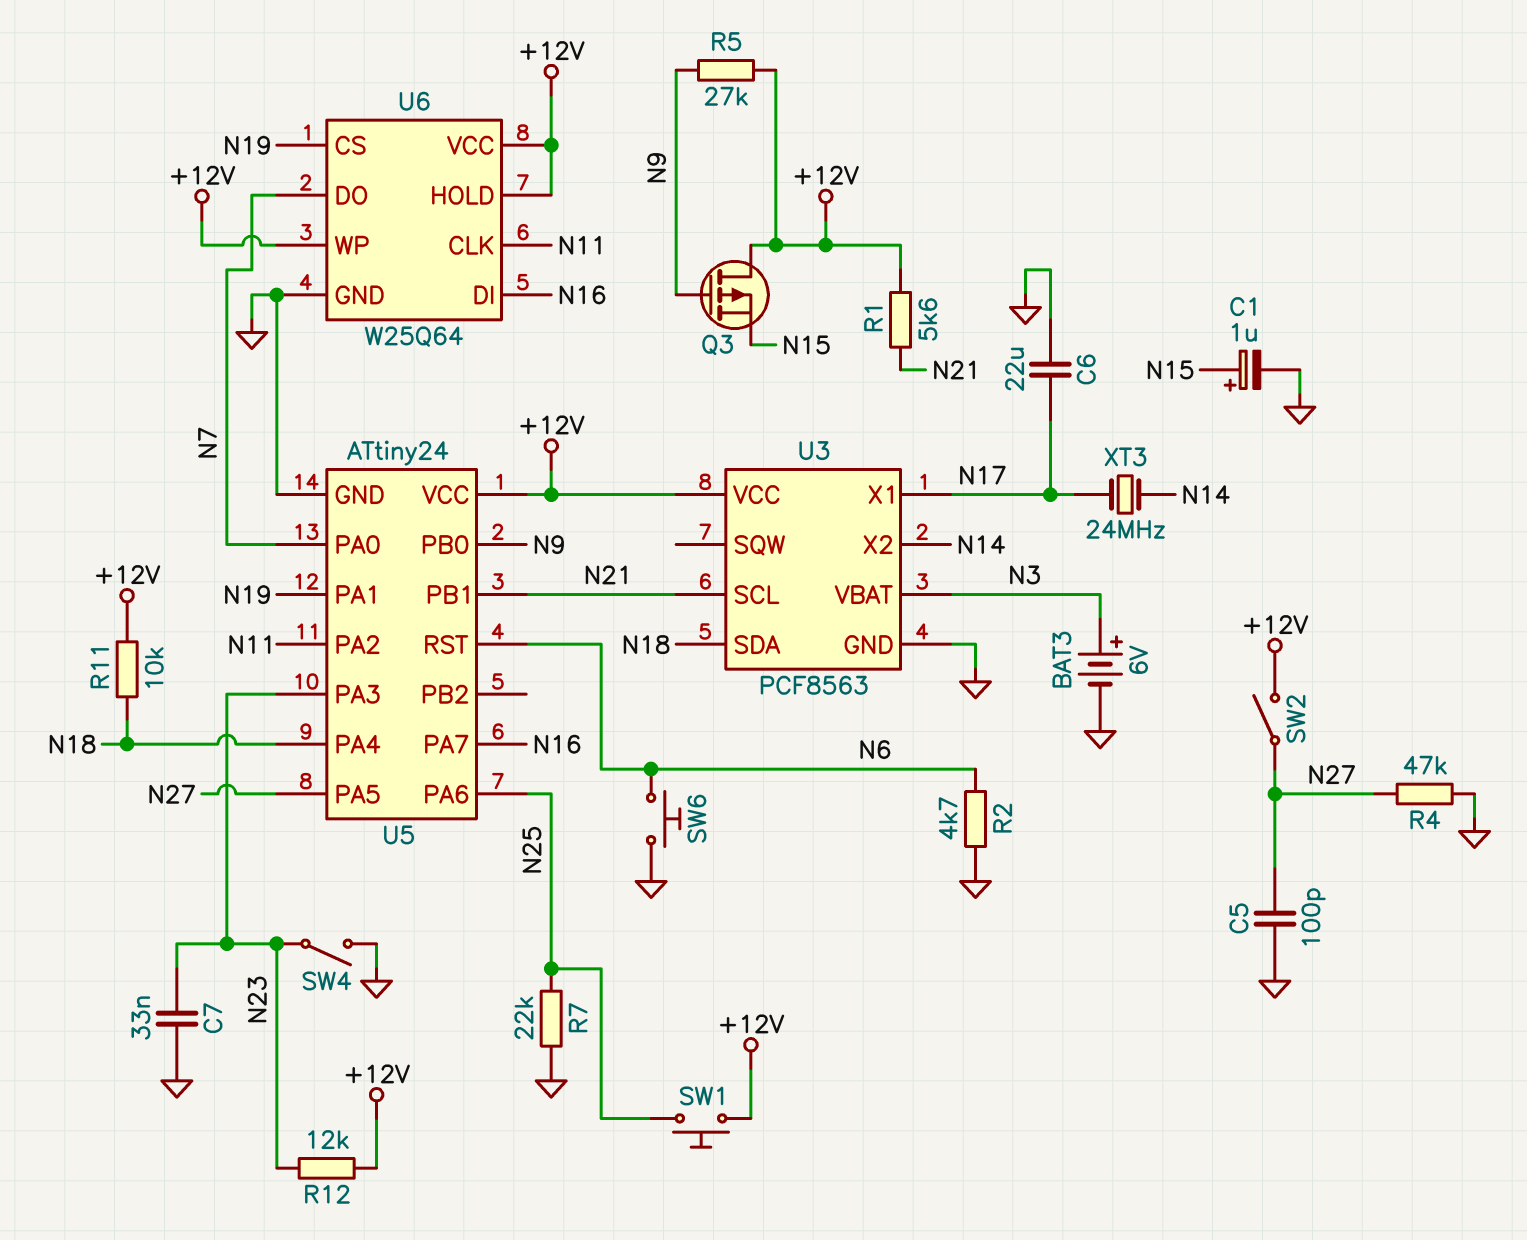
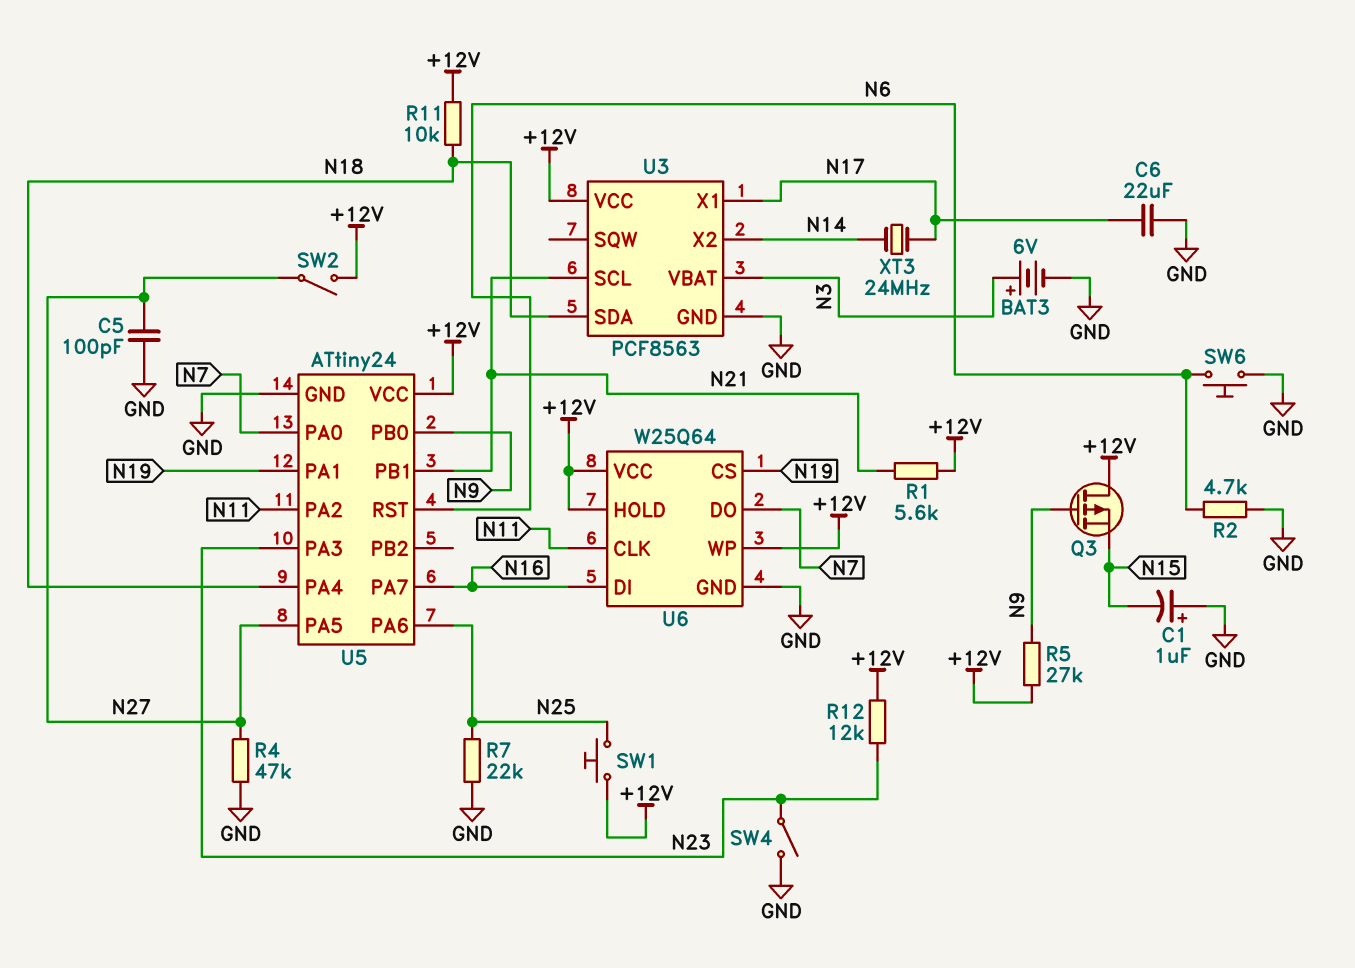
C1: 1uF (plus N15, minus GND) -> 1uF (plus GND, minus N15)
C7: 33nF (GND, N23) -> none

